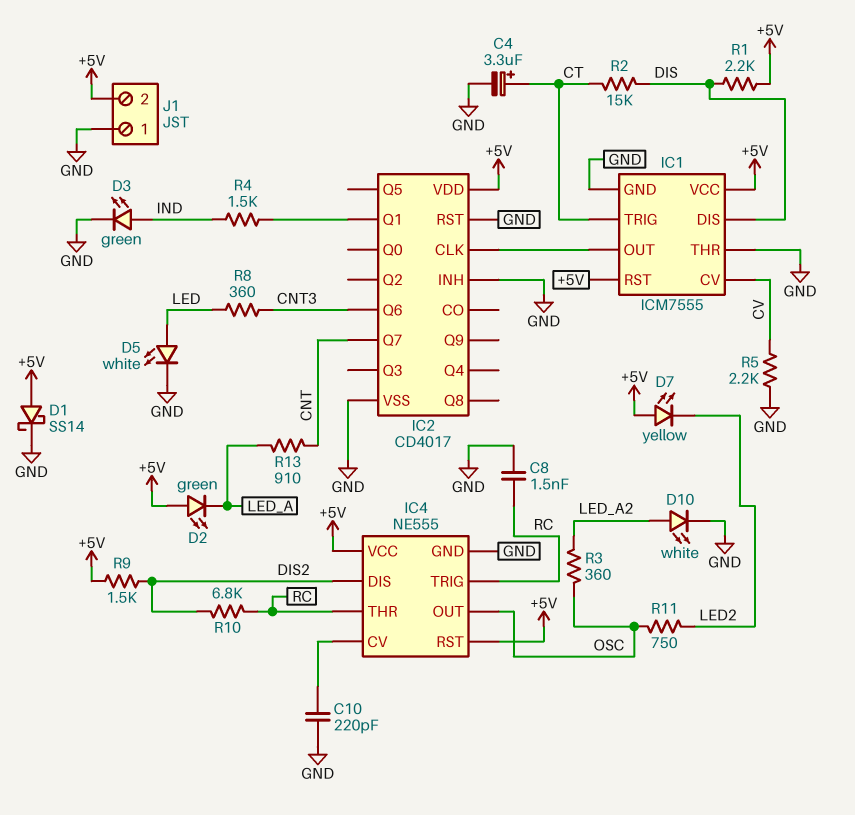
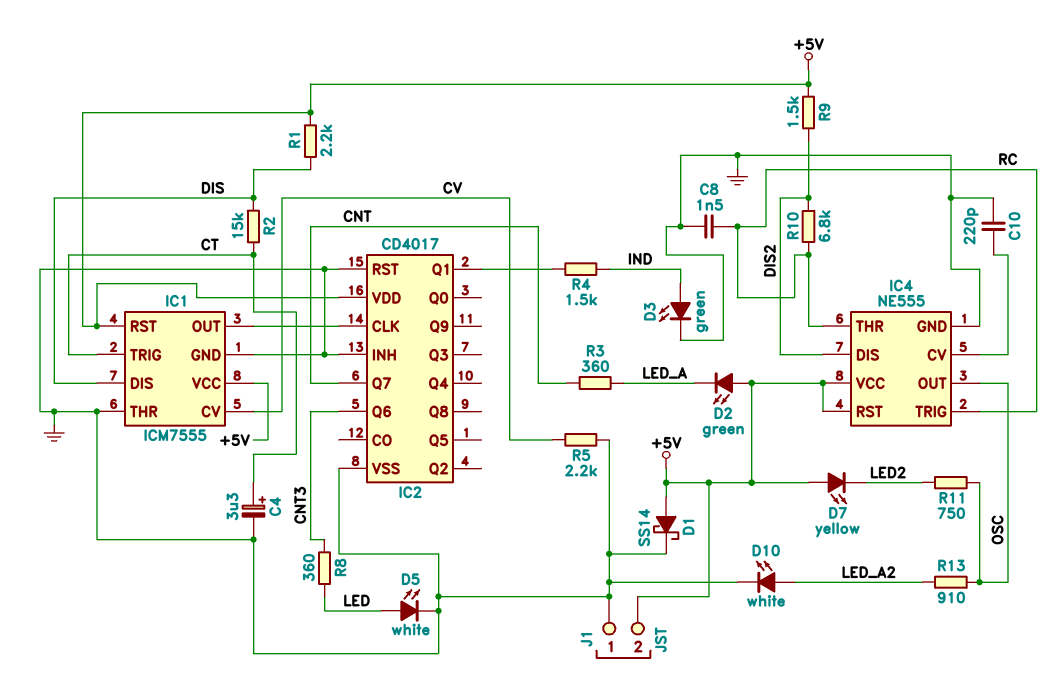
R3: 360 (LED_A2, OSC) -> 360 (CNT, LED_A)
R13: 910 (CNT, LED_A) -> 910 (LED_A2, OSC)

